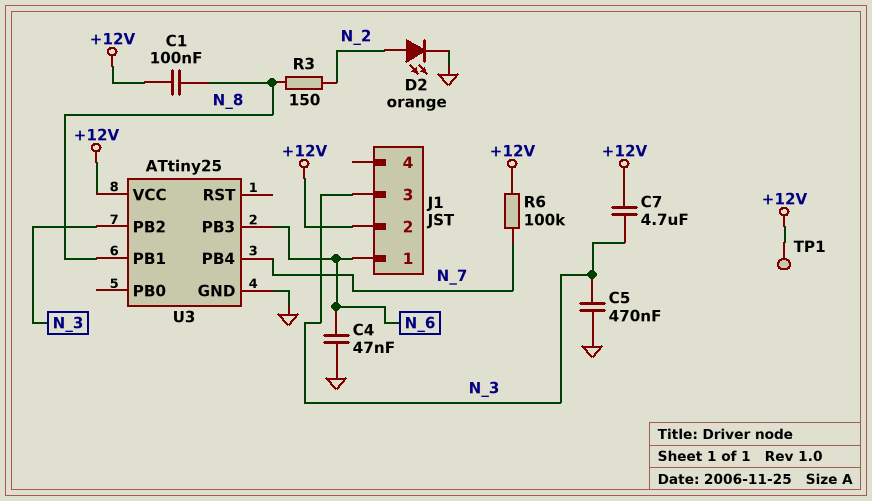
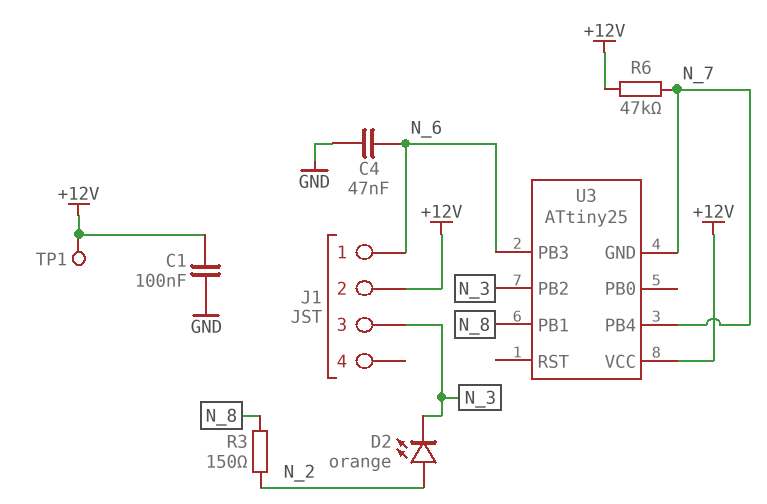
C1: 100nF (+12V, N_8) -> 100nF (+12V, GND)
C5: 470nF (GND, N_3) -> none
C7: 4.7uF (+12V, N_3) -> none
D2: LED orange (A N_2, K GND) -> LED orange (A N_2, K N_3)
R6: 100k (+12V, N_7) -> 47k (+12V, N_7)
U3 pin GND: GND -> N_7

